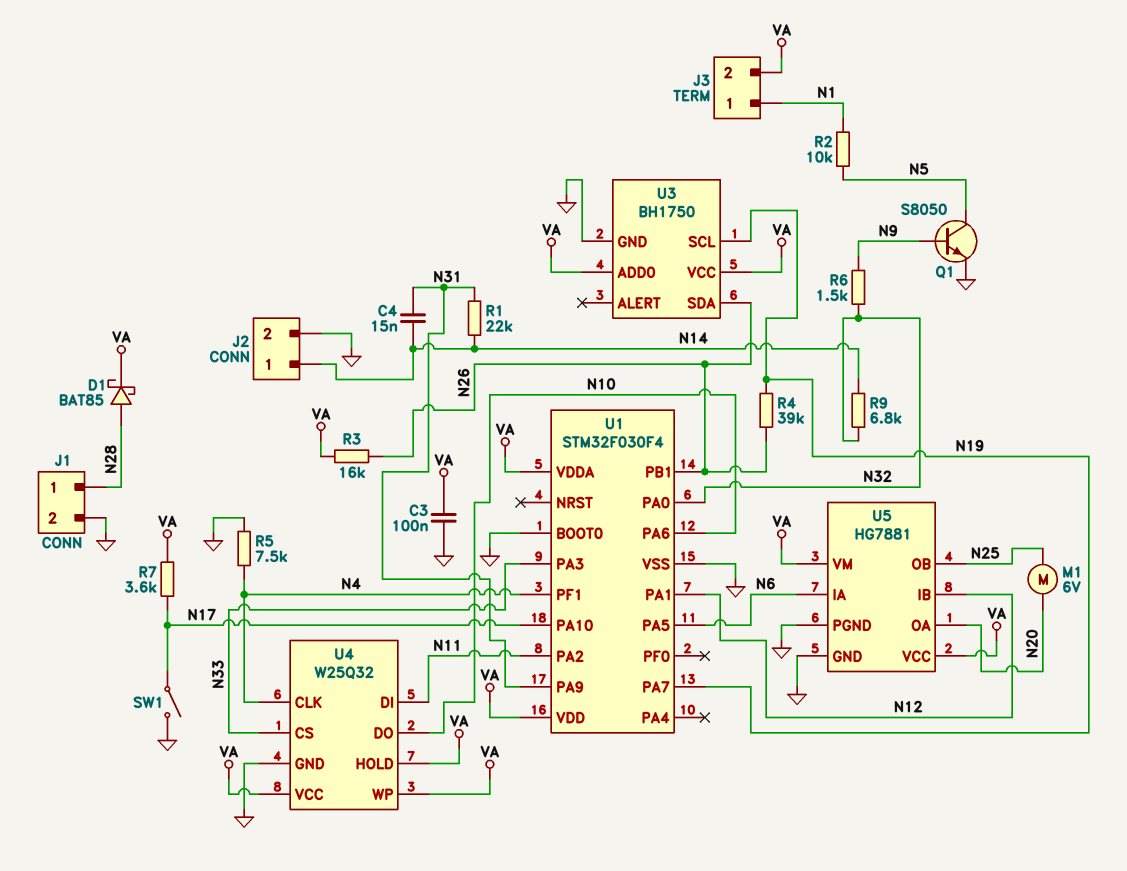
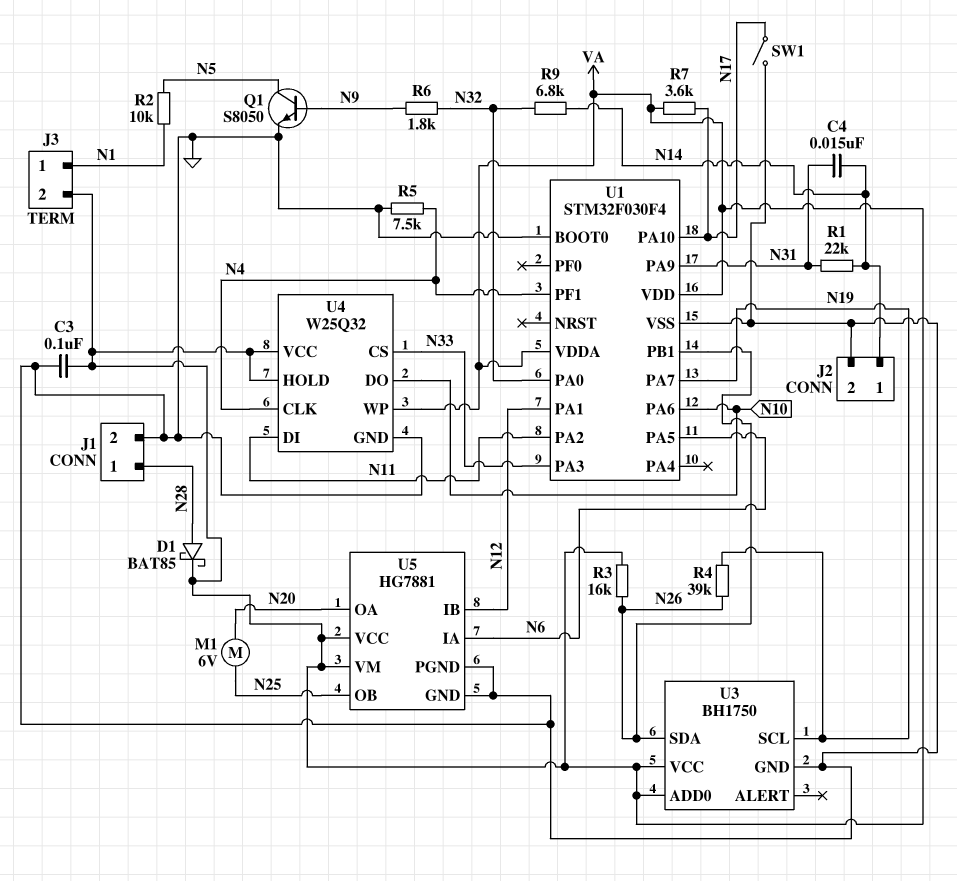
R6: 1.5k (N9, N32) -> 1.8k (N9, N32)

